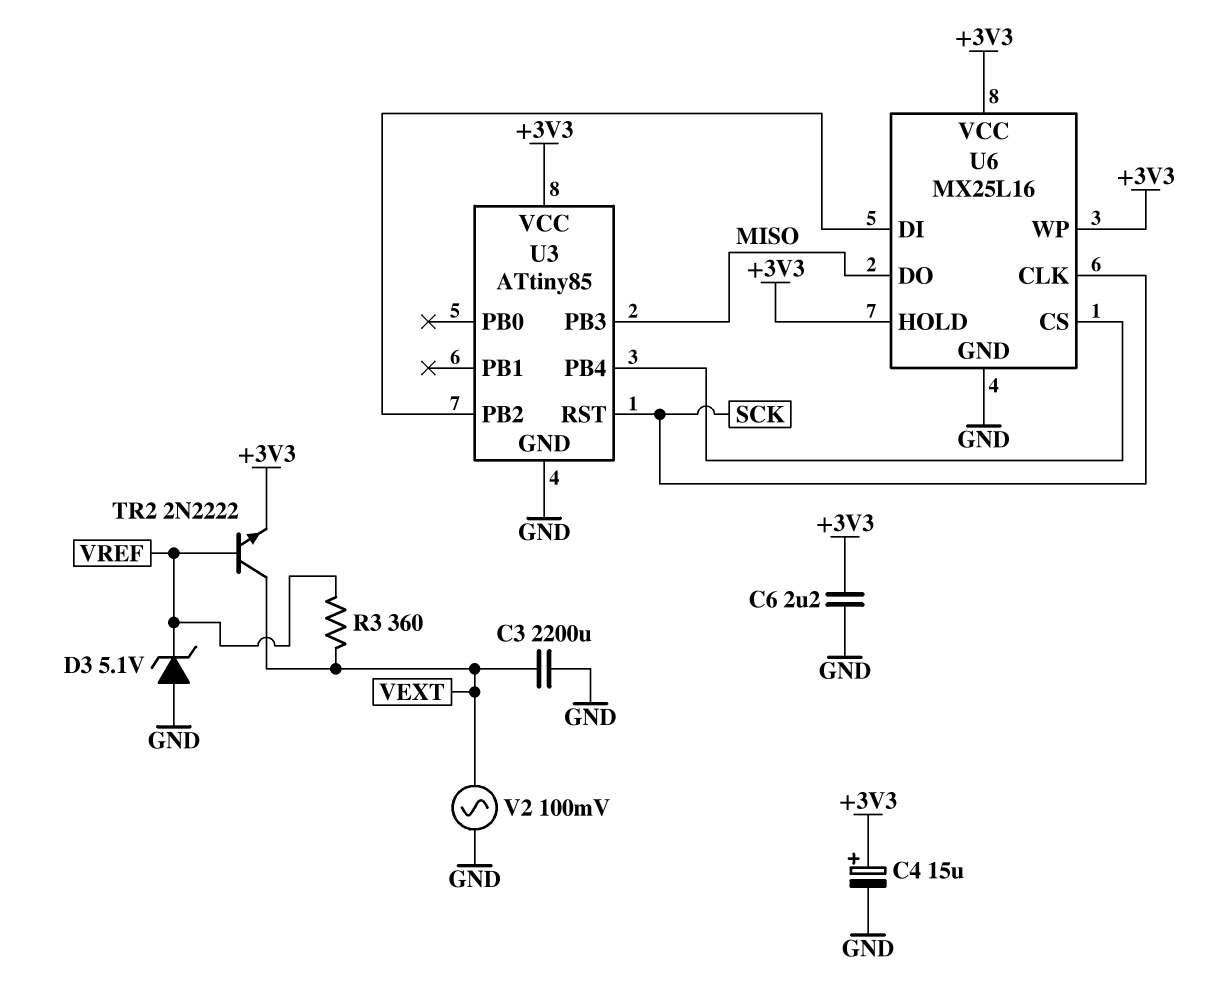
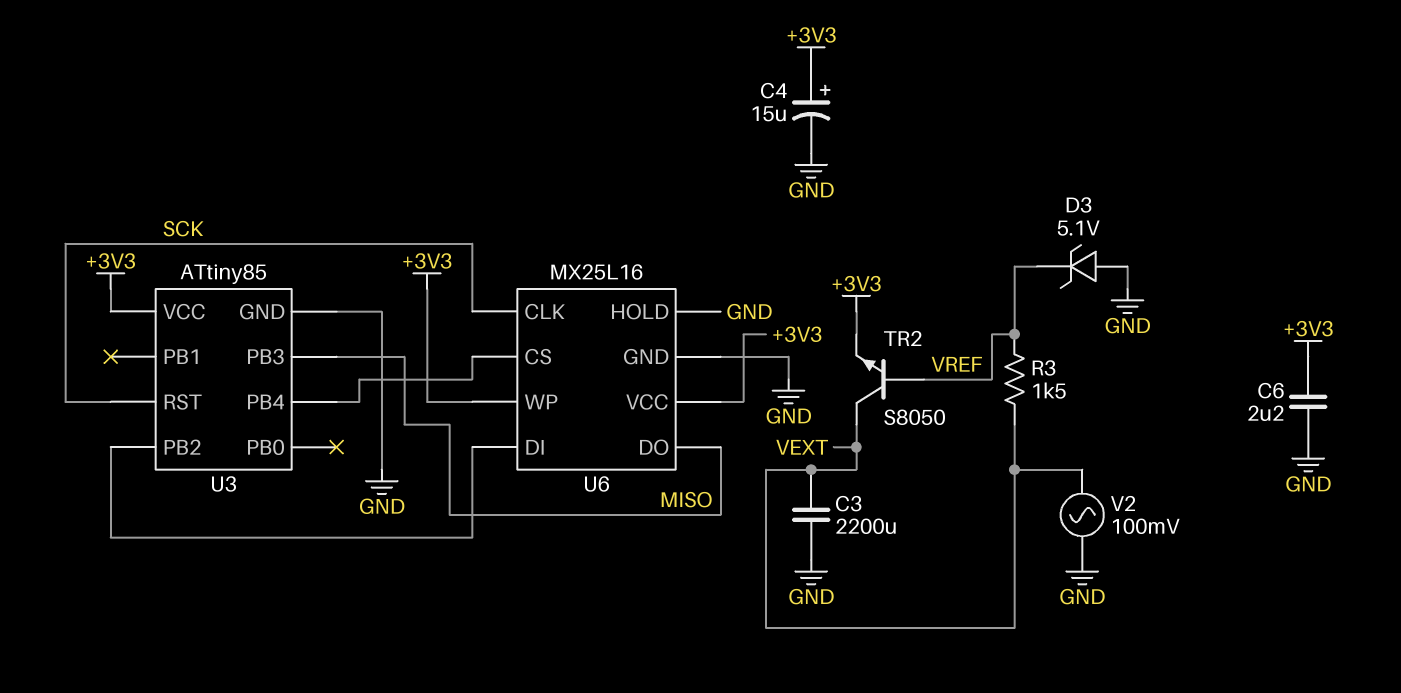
R3: 360 (VEXT, VREF) -> 1.5k (VEXT, VREF)
TR2: NPN 2N2222 (B VREF, C VEXT, E +3V3) -> NPN S8050 (B VREF, C VEXT, E +3V3)
U6 pin HOLD: +3V3 -> GND

